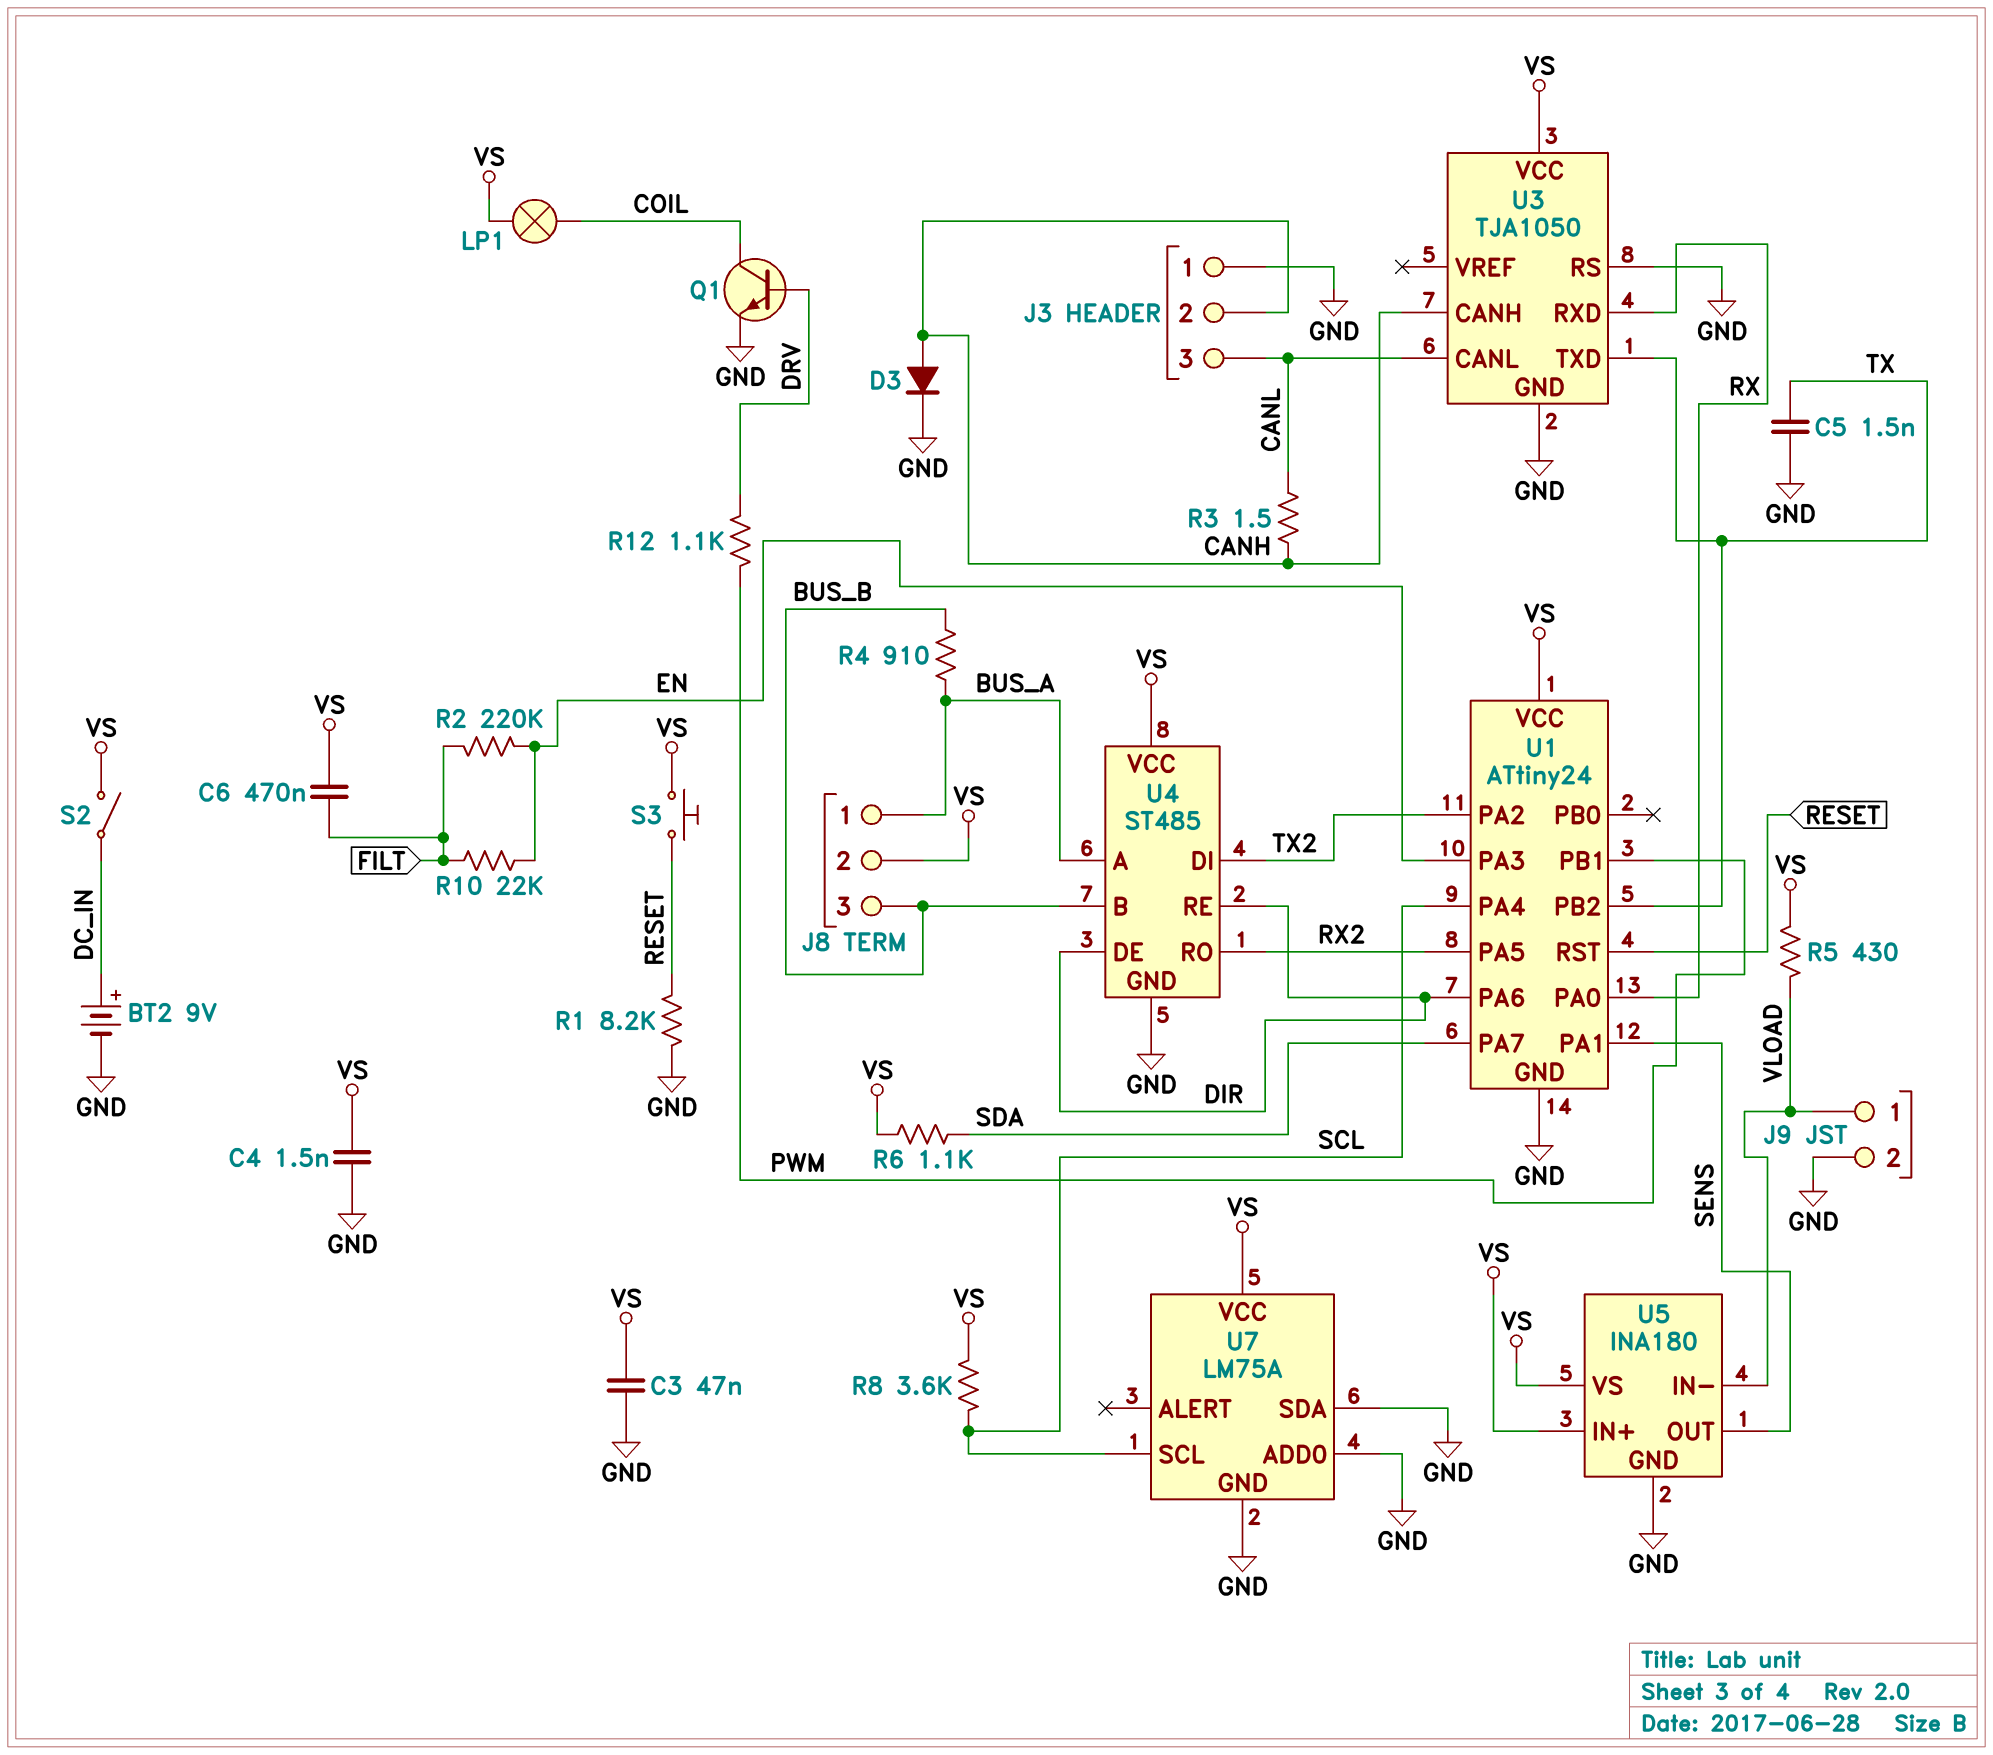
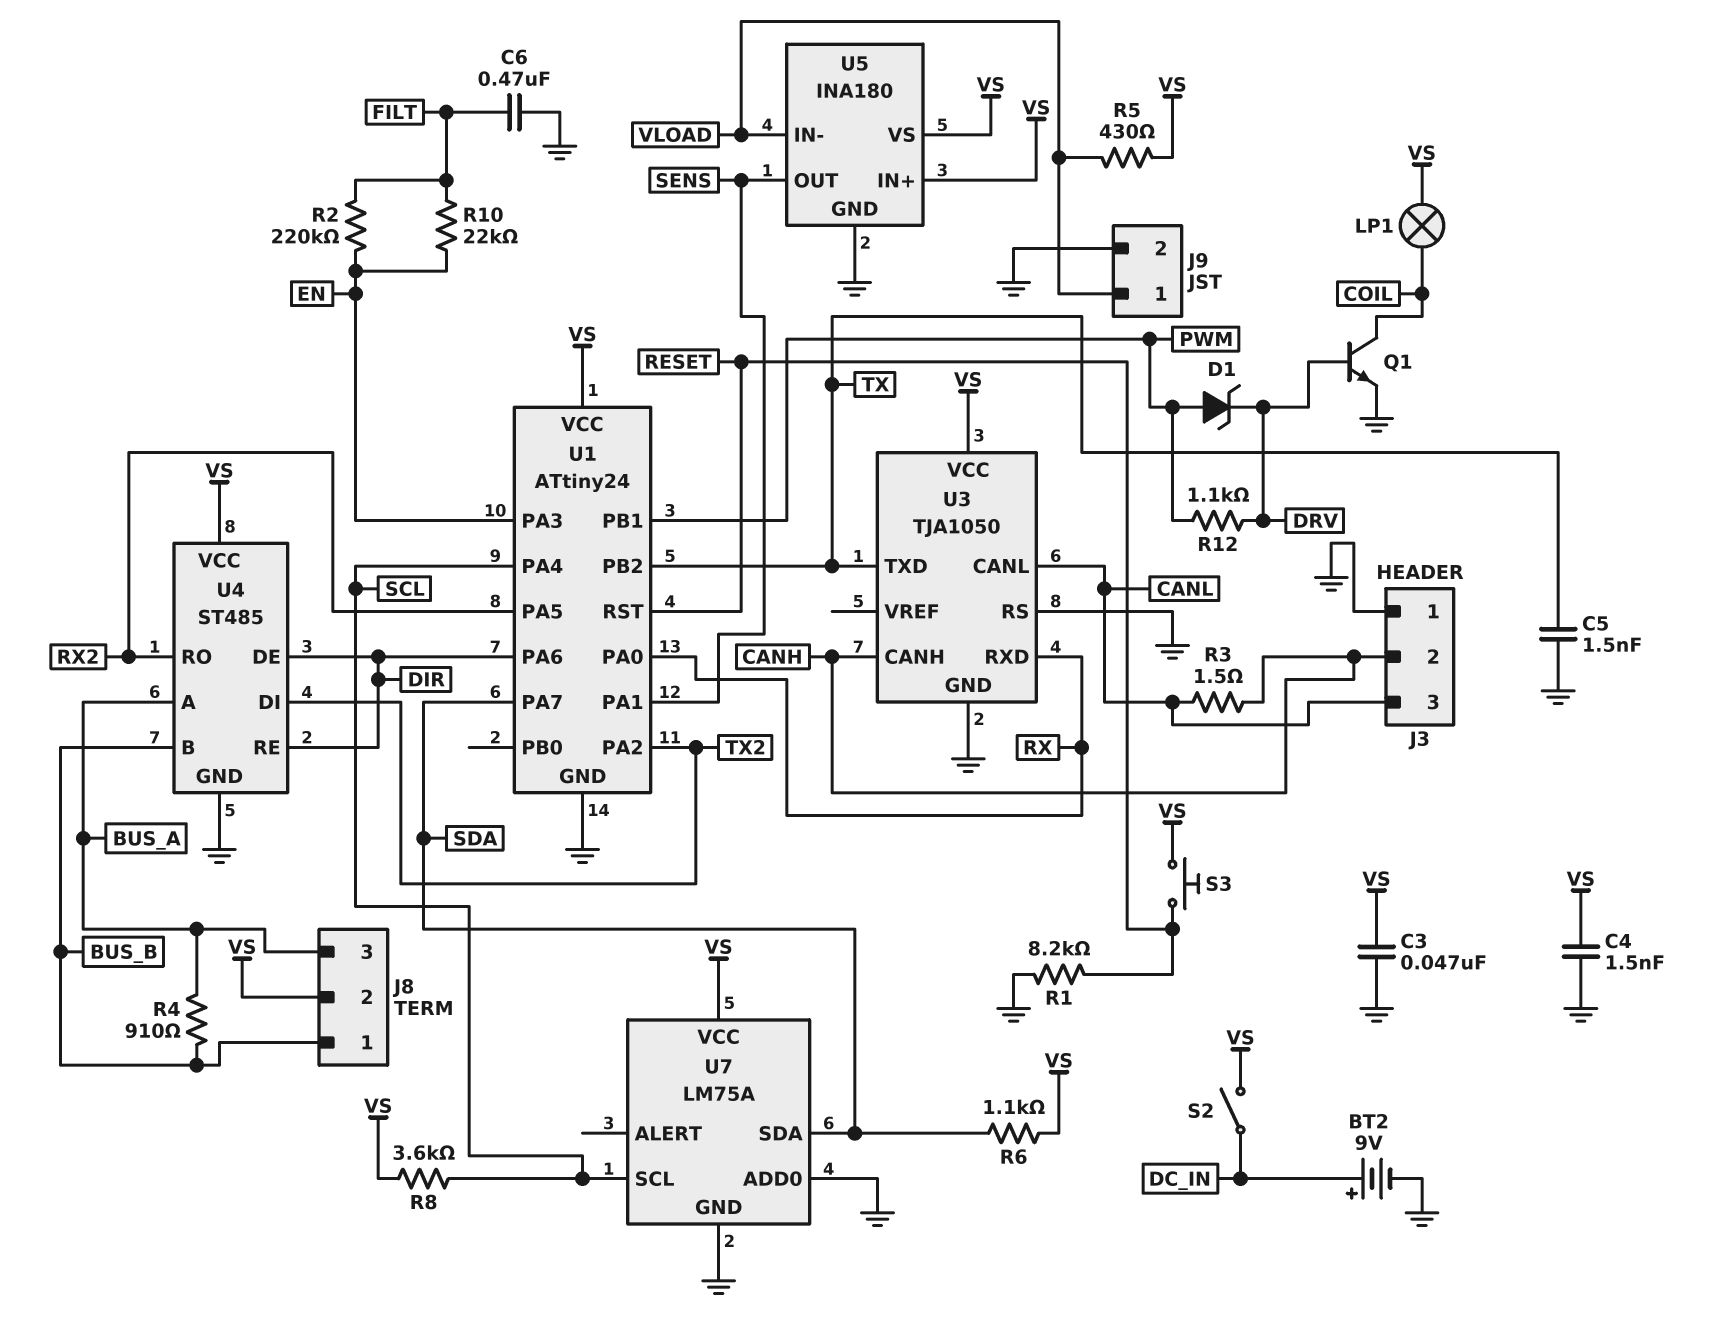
C6: 470nF (FILT, VS) -> 470nF (FILT, GND)
D1: none -> zener (A PWM, K DRV)
D3: diode (A CANH, K GND) -> none
J8 pin 1: BUS_A -> BUS_B
J8 pin 3: BUS_B -> BUS_A
U7 pin SDA: GND -> SDA

